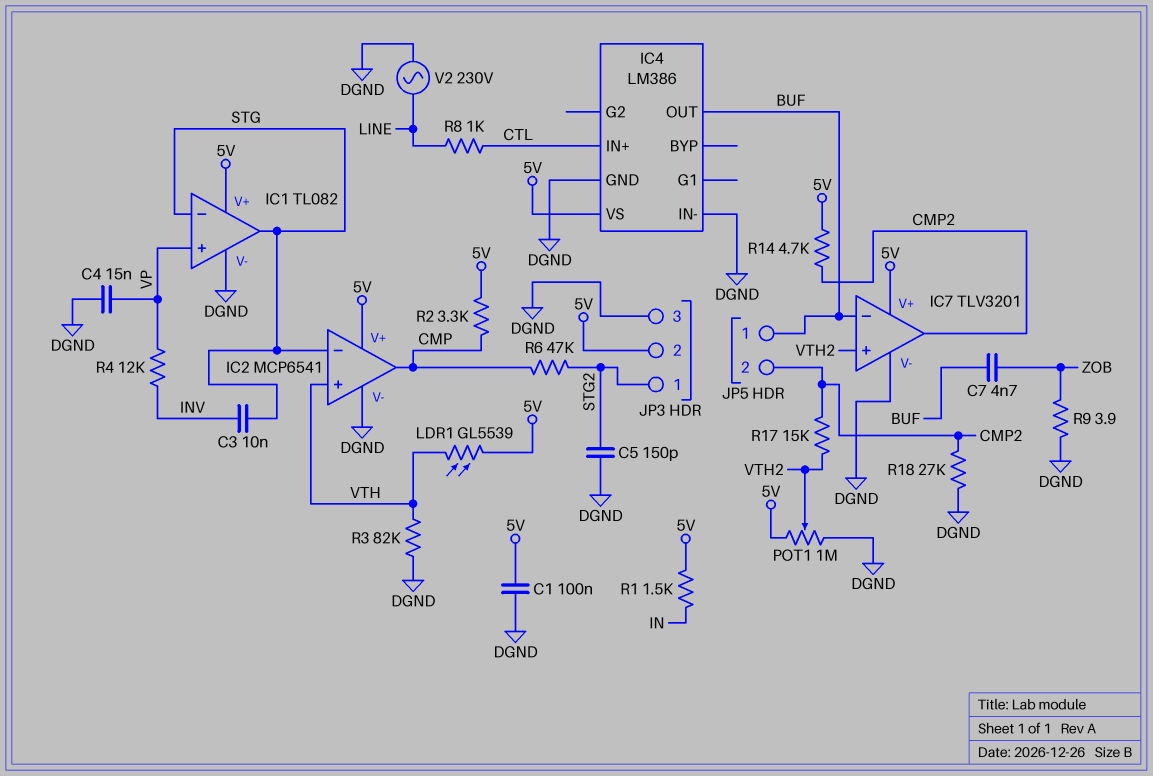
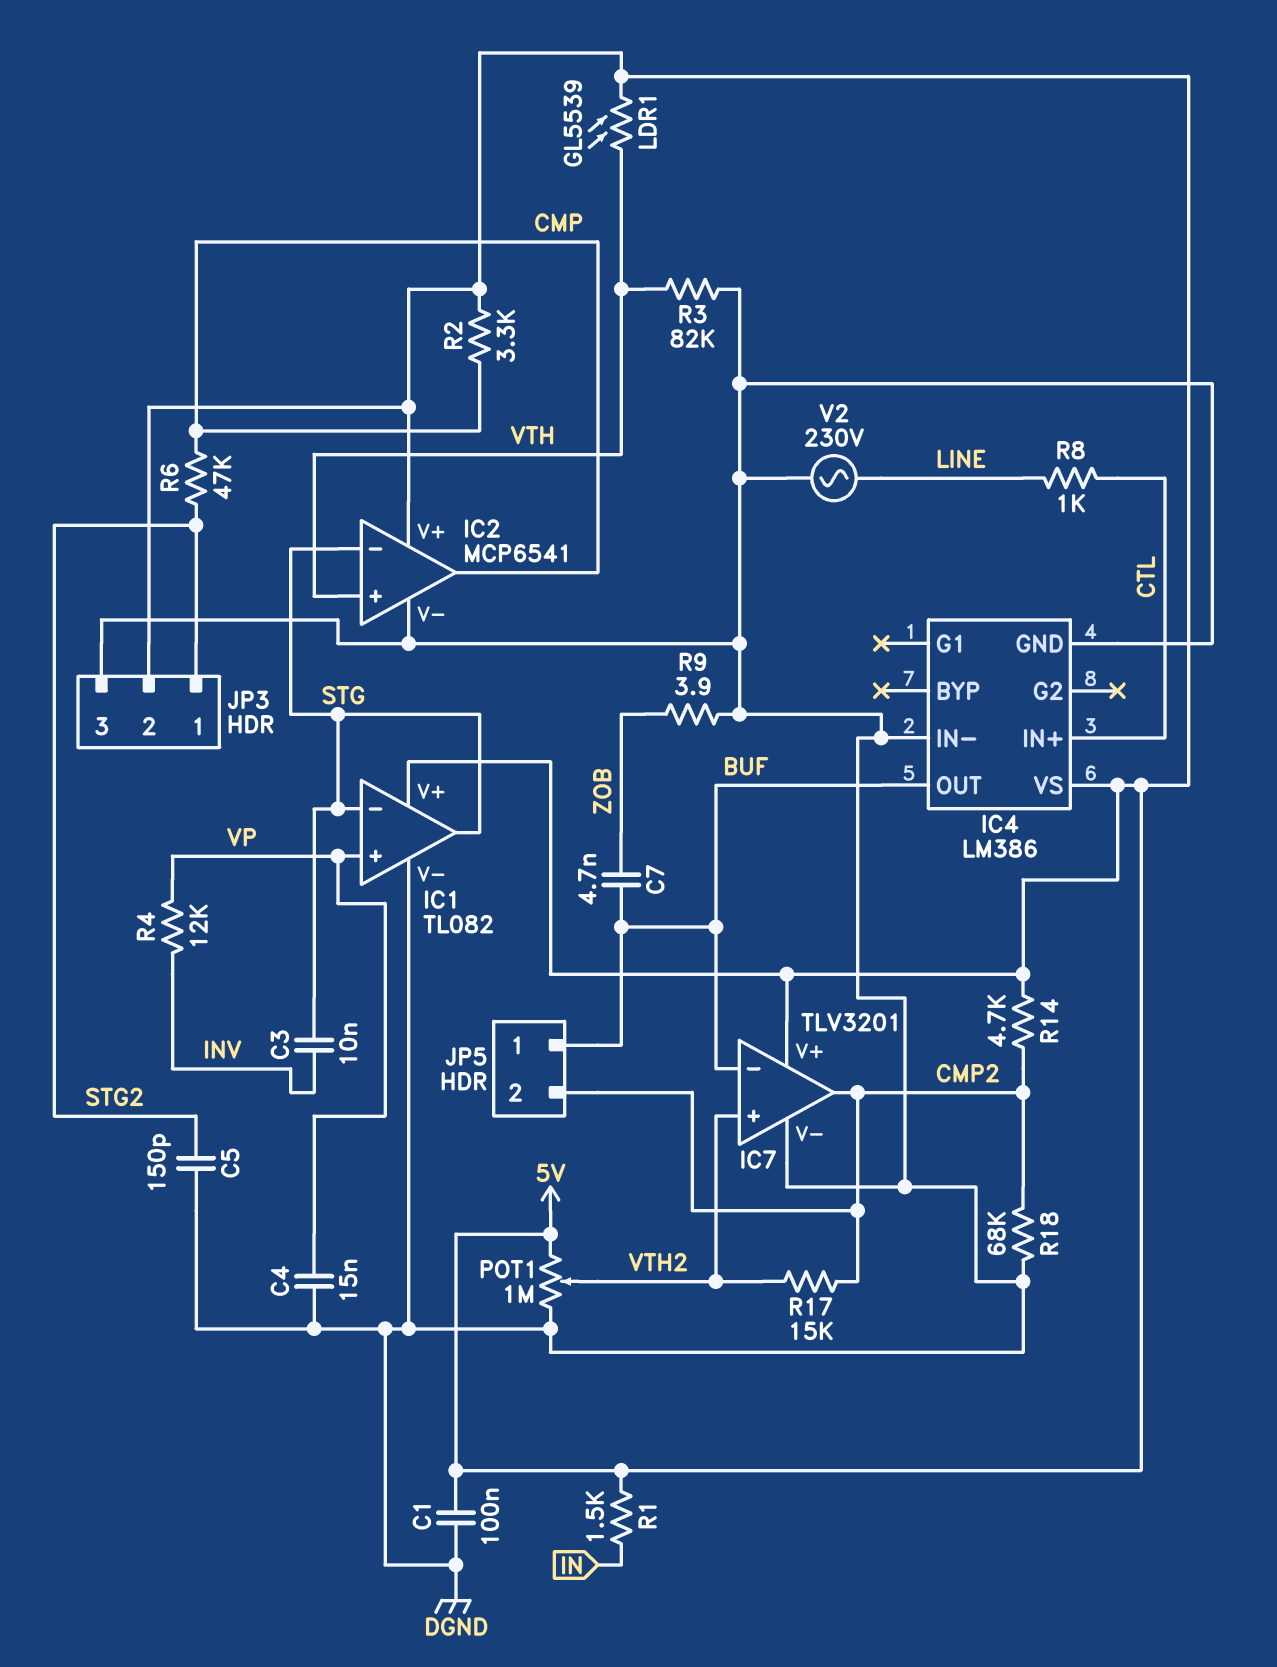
R18: 27k (CMP2, DGND) -> 68k (CMP2, DGND)

